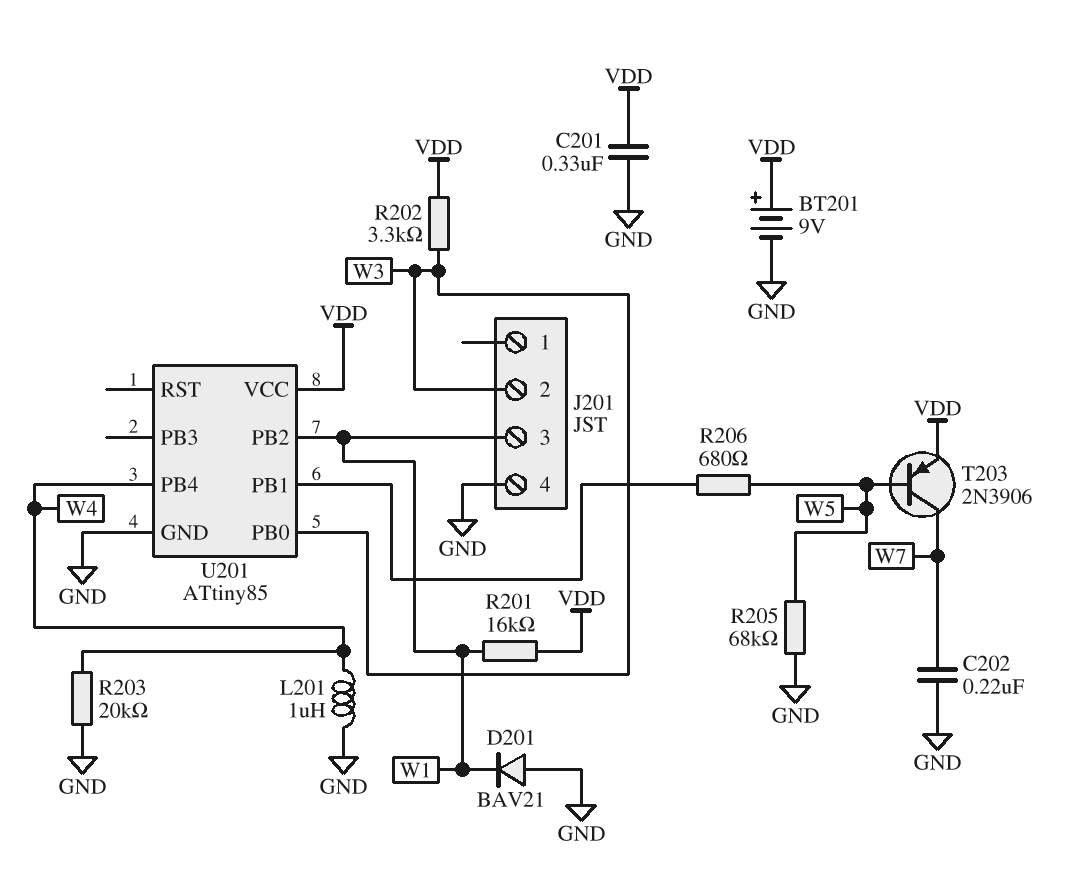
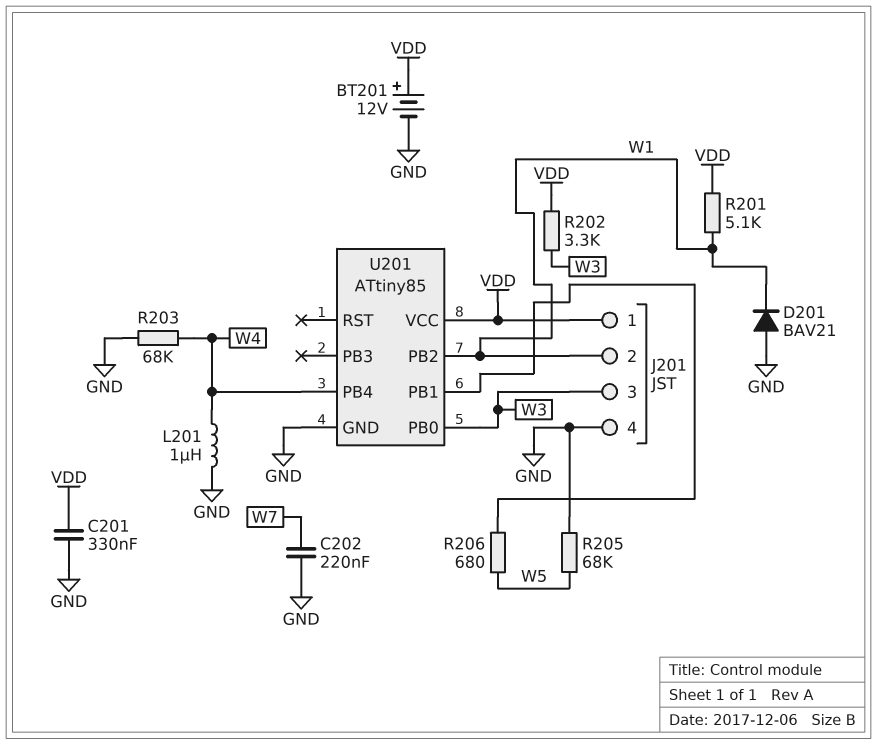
BT201: 9V (plus VDD, minus GND) -> 12V (plus VDD, minus GND)
J201 pin 1: none -> VDD
J201 pin 2: W3 -> W1
J201 pin 3: W1 -> W3
R201: 16k (VDD, W1) -> 5.1k (VDD, W1)
R203: 20k (GND, W4) -> 68k (GND, W4)
T203: PNP 2N3906 (B W5, C W7, E VDD) -> none

